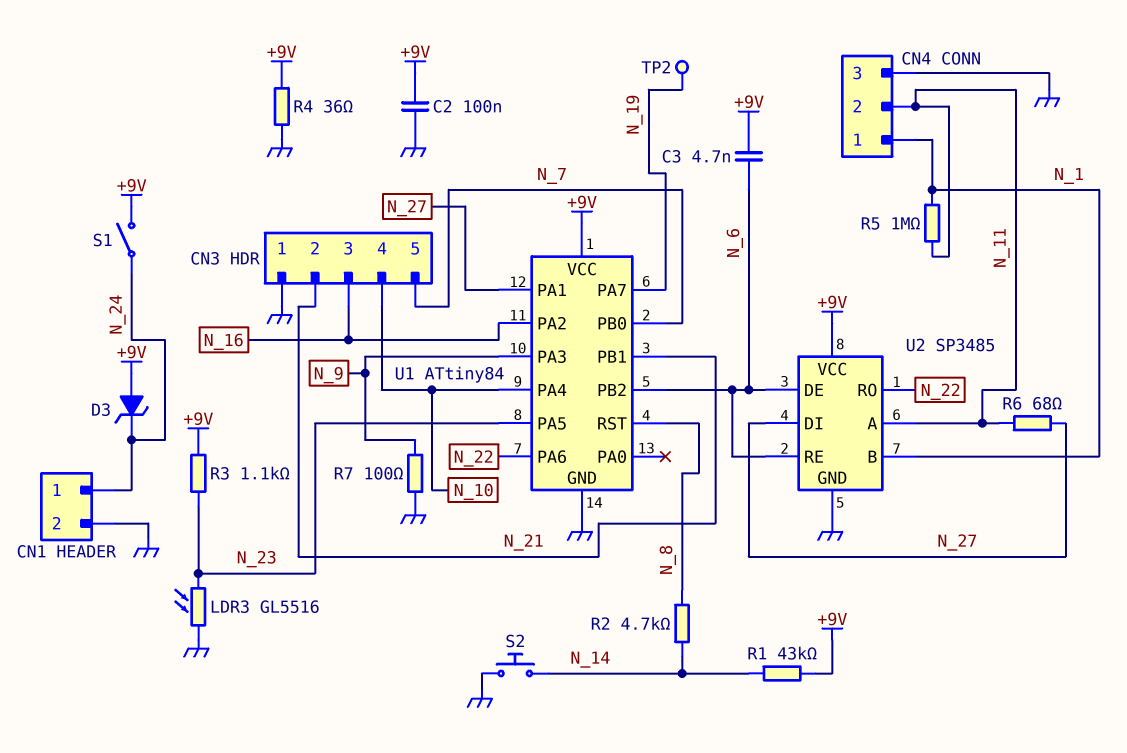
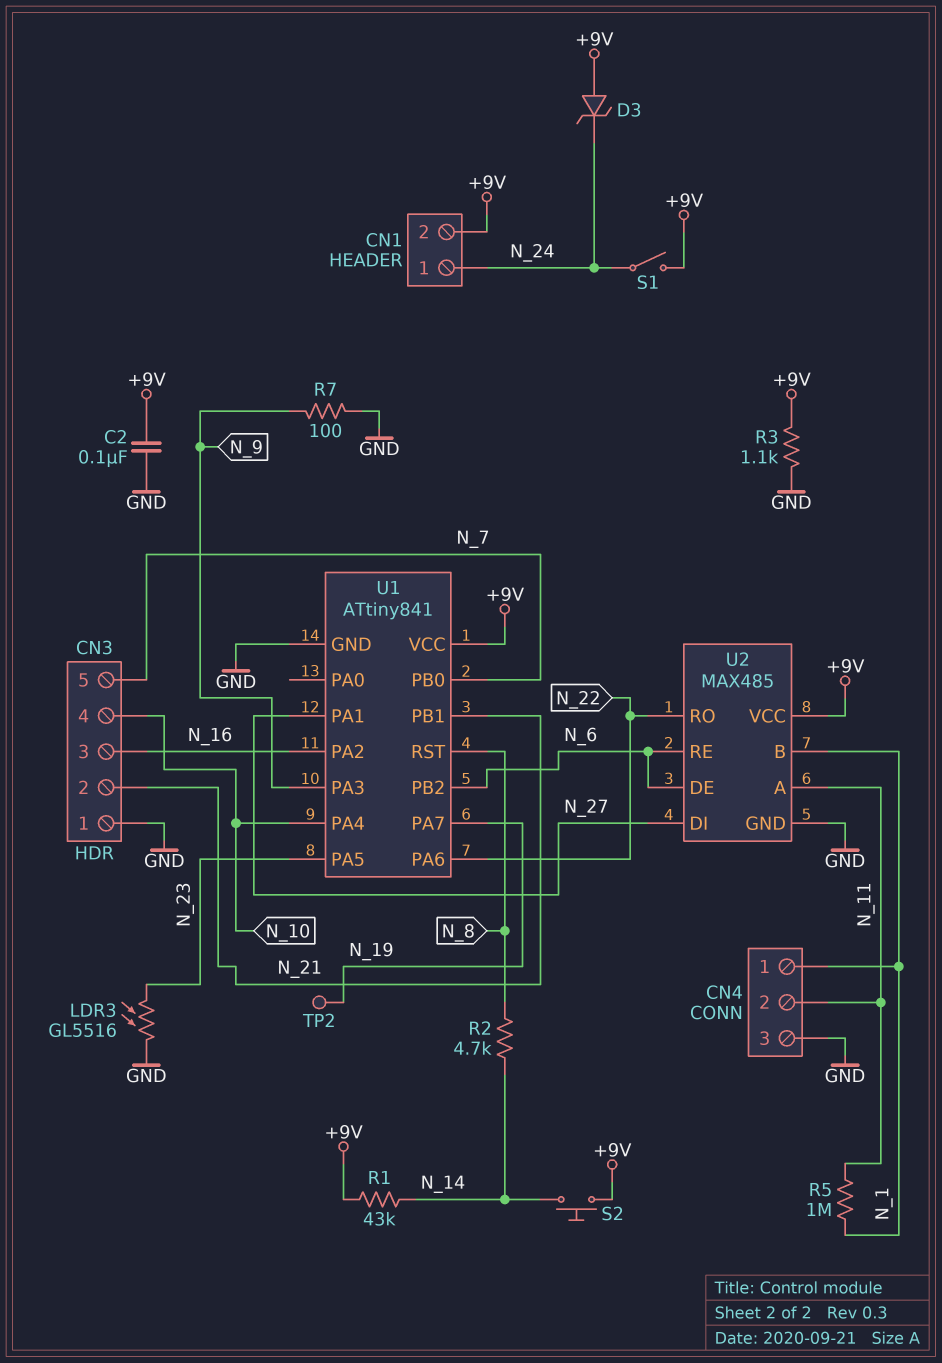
C3: 4.7nF (+9V, N_6) -> none
CN1 pin 2: GND -> +9V
R3: 1.1k (+9V, N_23) -> 1.1k (+9V, GND)
R4: 36 (+9V, GND) -> none
R6: 68 (N_11, N_27) -> none
S2: button (GND, N_14) -> button (+9V, N_14)
U1: ATtiny84 -> ATtiny841
U2: SP3485 -> MAX485

